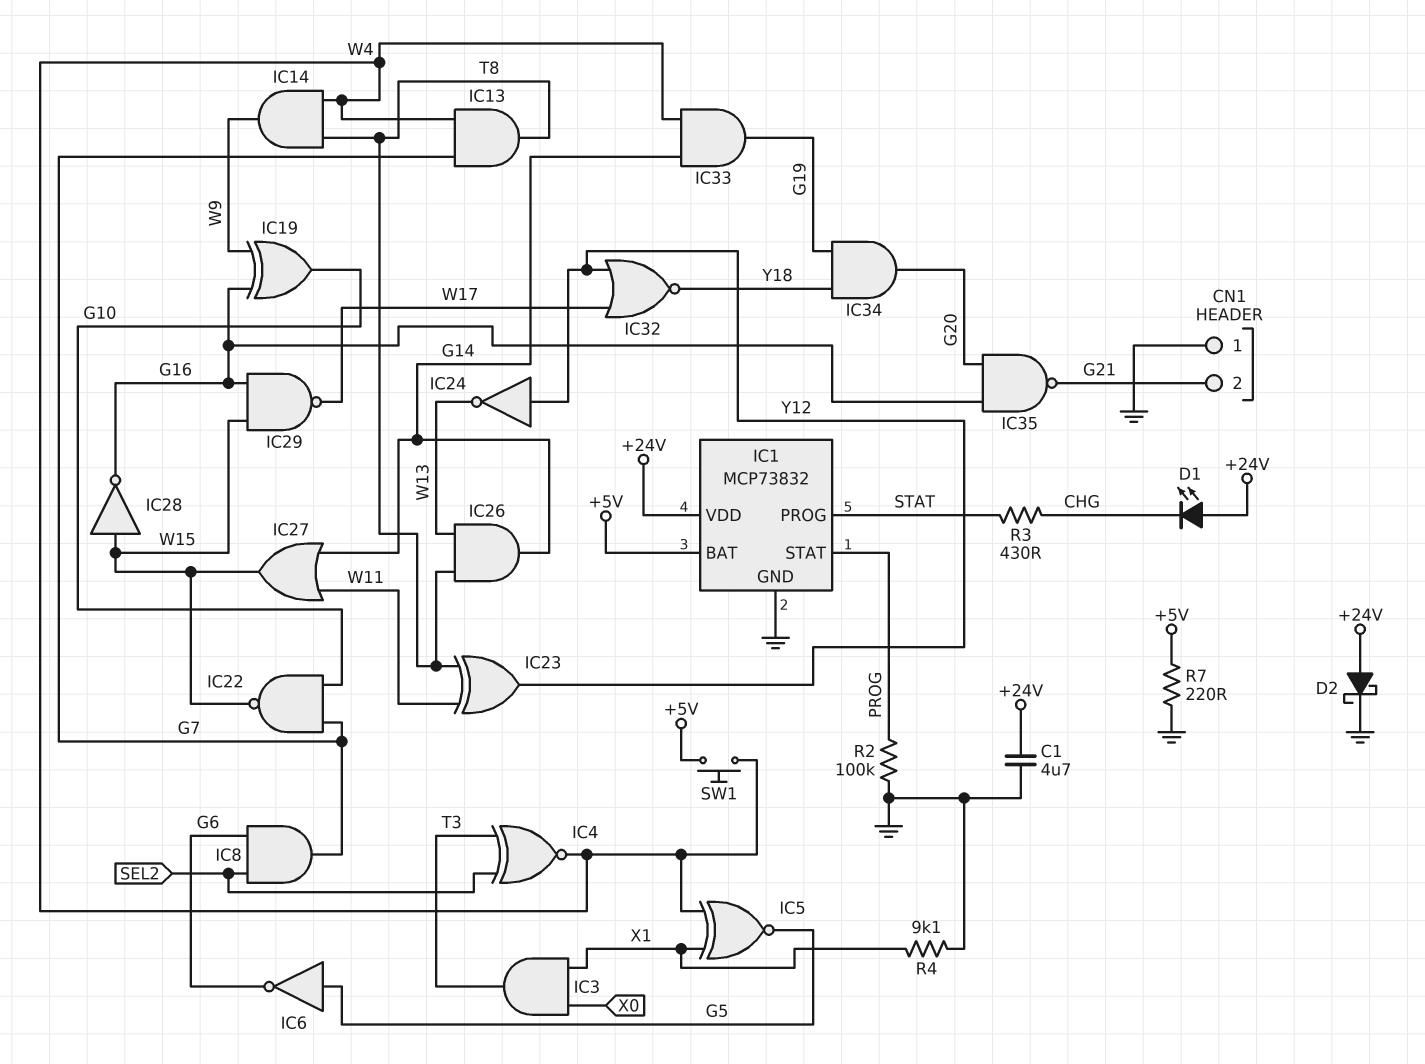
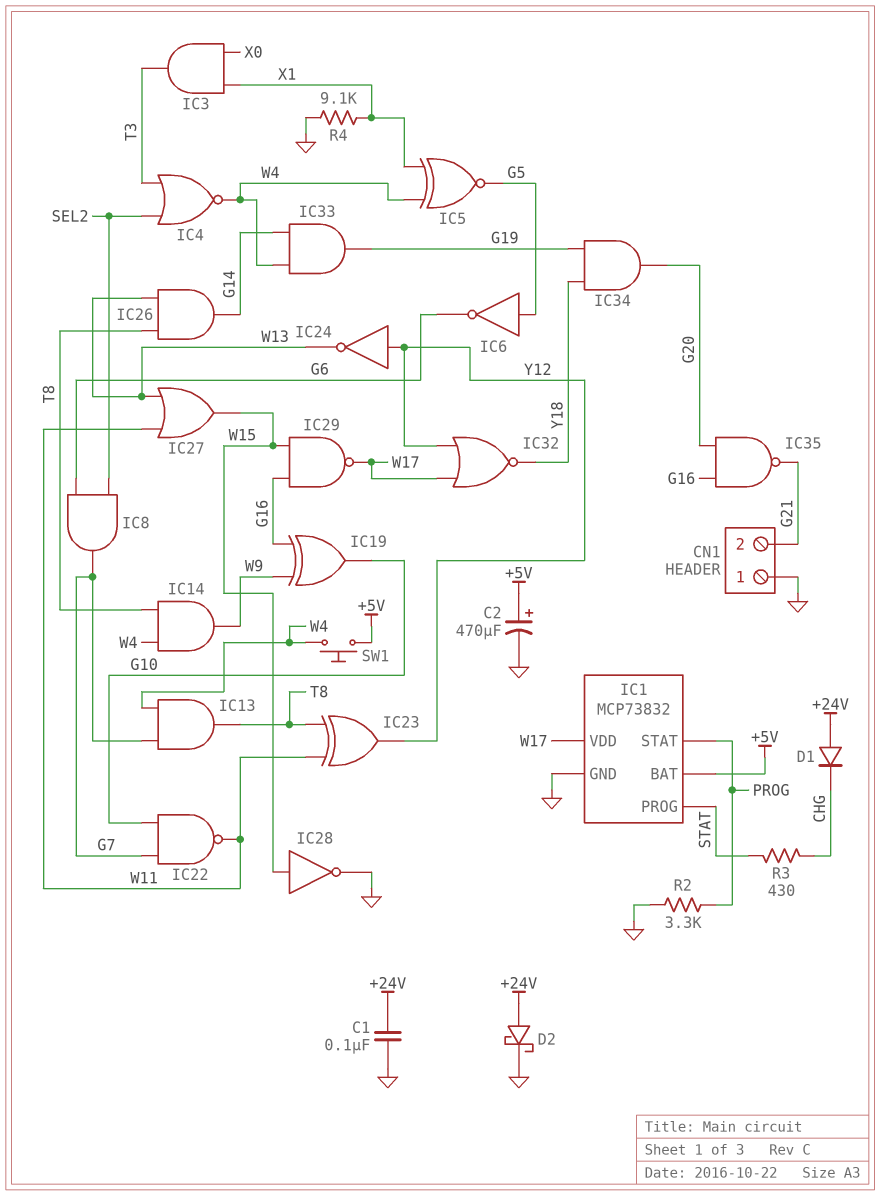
C1: 4.7uF (+24V, GND) -> 100nF (+24V, GND)
C2: none -> 470uF (plus +5V, minus GND)
D1: LED (A +24V, K CHG) -> diode (A +24V, K CHG)
IC1 pin VDD: +24V -> W17
IC4: XNOR (in SEL2, in T3, out W4) -> NOR (in SEL2, in T3, out W4)
IC22: NAND (in G7, in G10, out W15) -> NAND (in G7, in G10, out W11)
IC27: OR (in G14, in W11, out W15) -> OR (in W11, in W13, out W15)
IC28: NOT (in W15, out G16) -> NOT (in W15, out GND)
R2: 100k (GND, PROG) -> 3.3k (GND, PROG)
R7: 220 (+5V, GND) -> none

